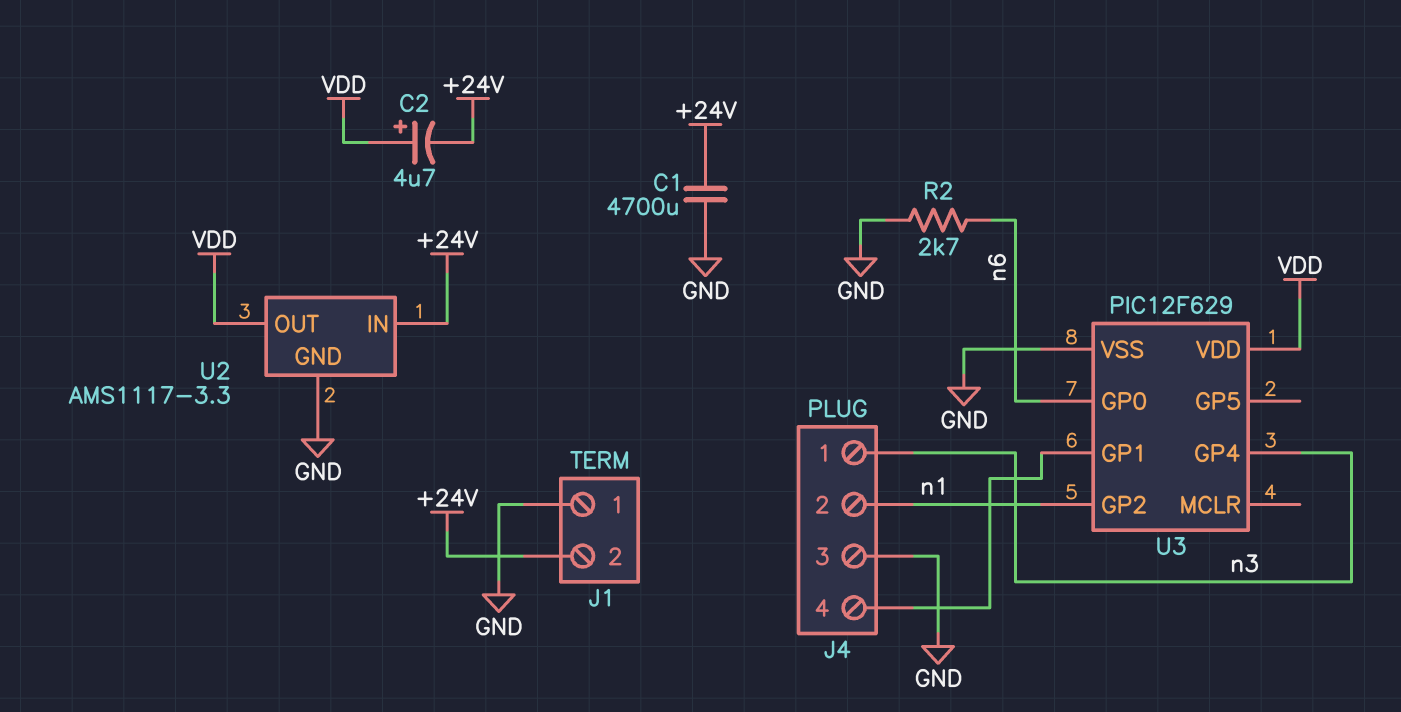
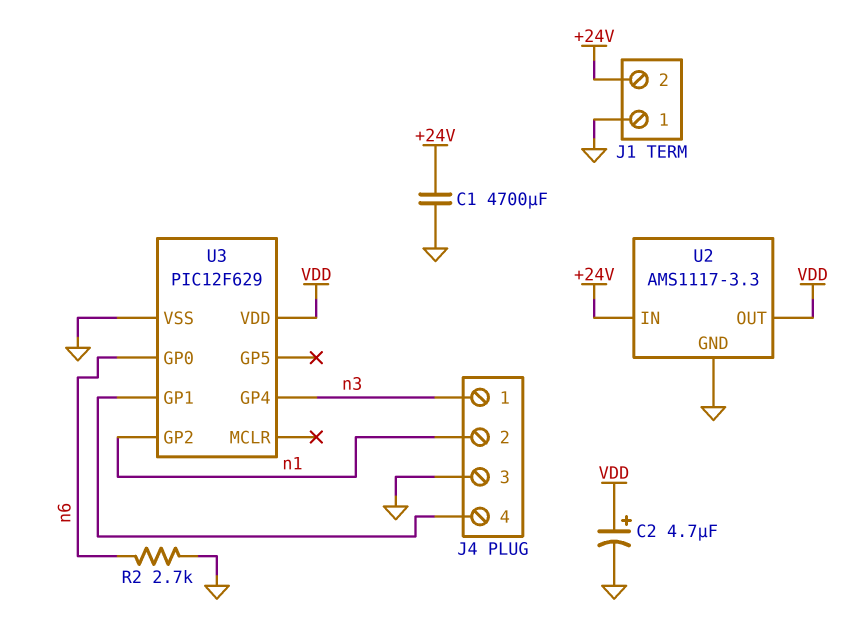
C2: 4.7uF (plus VDD, minus +24V) -> 4.7uF (plus VDD, minus GND)

